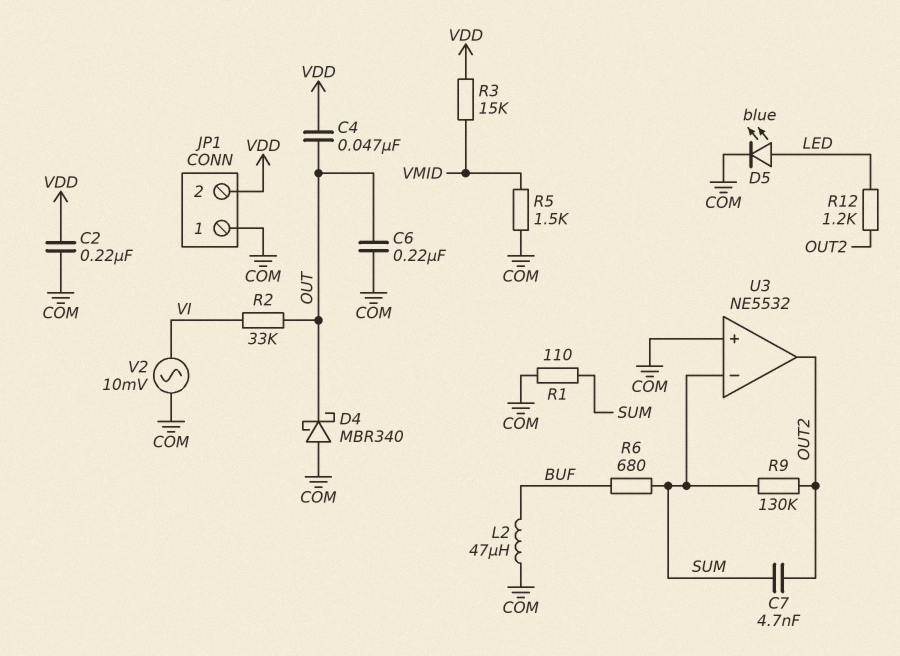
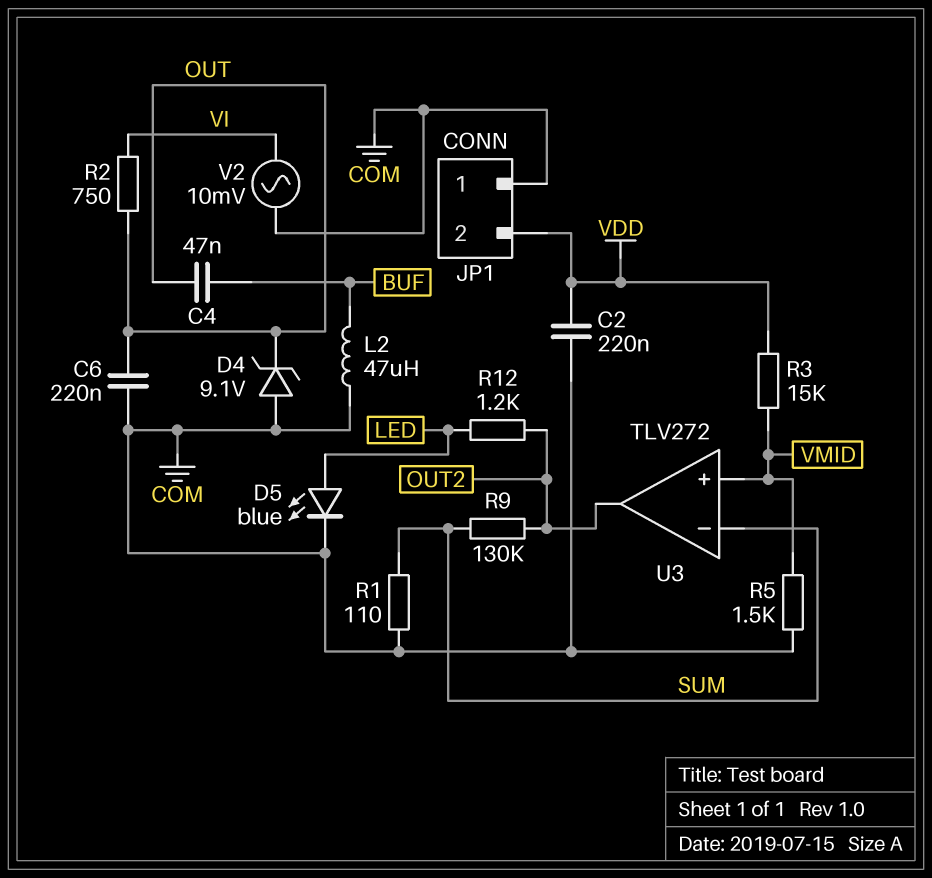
C4: 47nF (OUT, VDD) -> 47nF (BUF, OUT)
C7: 4.7nF (OUT2, SUM) -> none
D4: schottky MBR340 (A COM, K OUT) -> zener 9.1V (A COM, K OUT)
R2: 33k (OUT, VI) -> 750 (OUT, VI)
R6: 680 (BUF, SUM) -> none
U3: NE5532 -> TLV272
U3 pin in+: COM -> VMID

